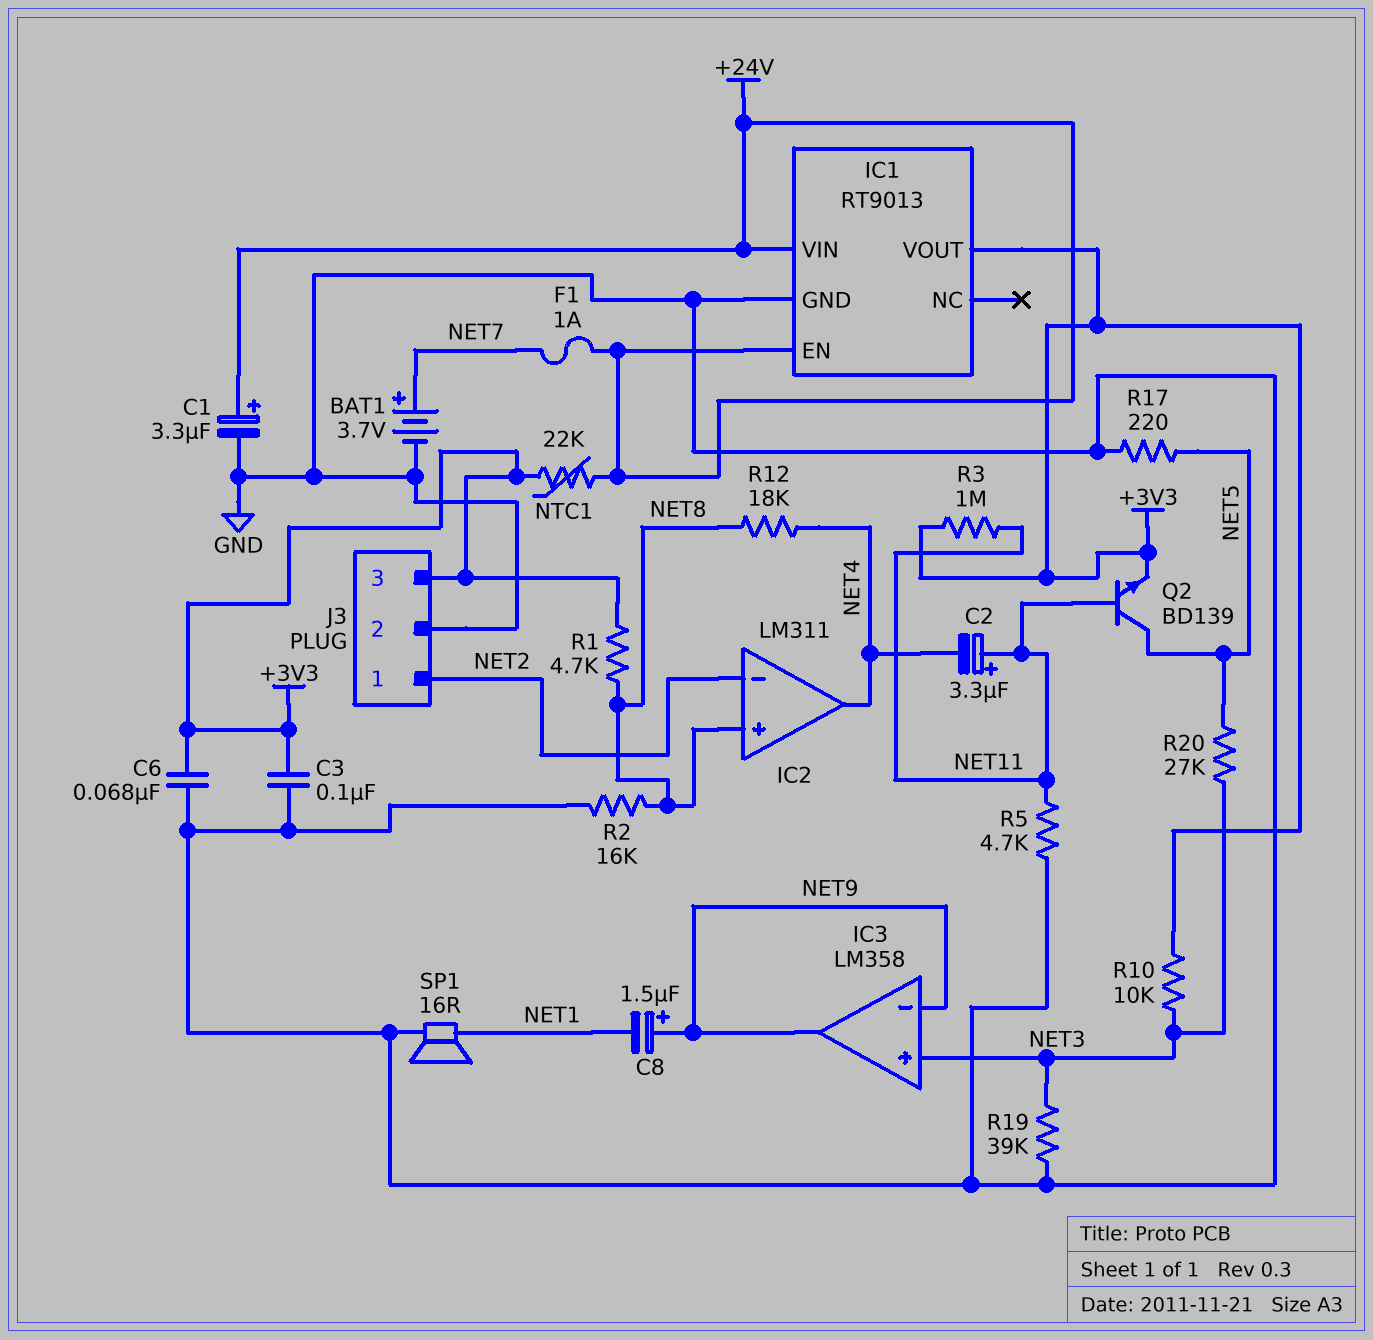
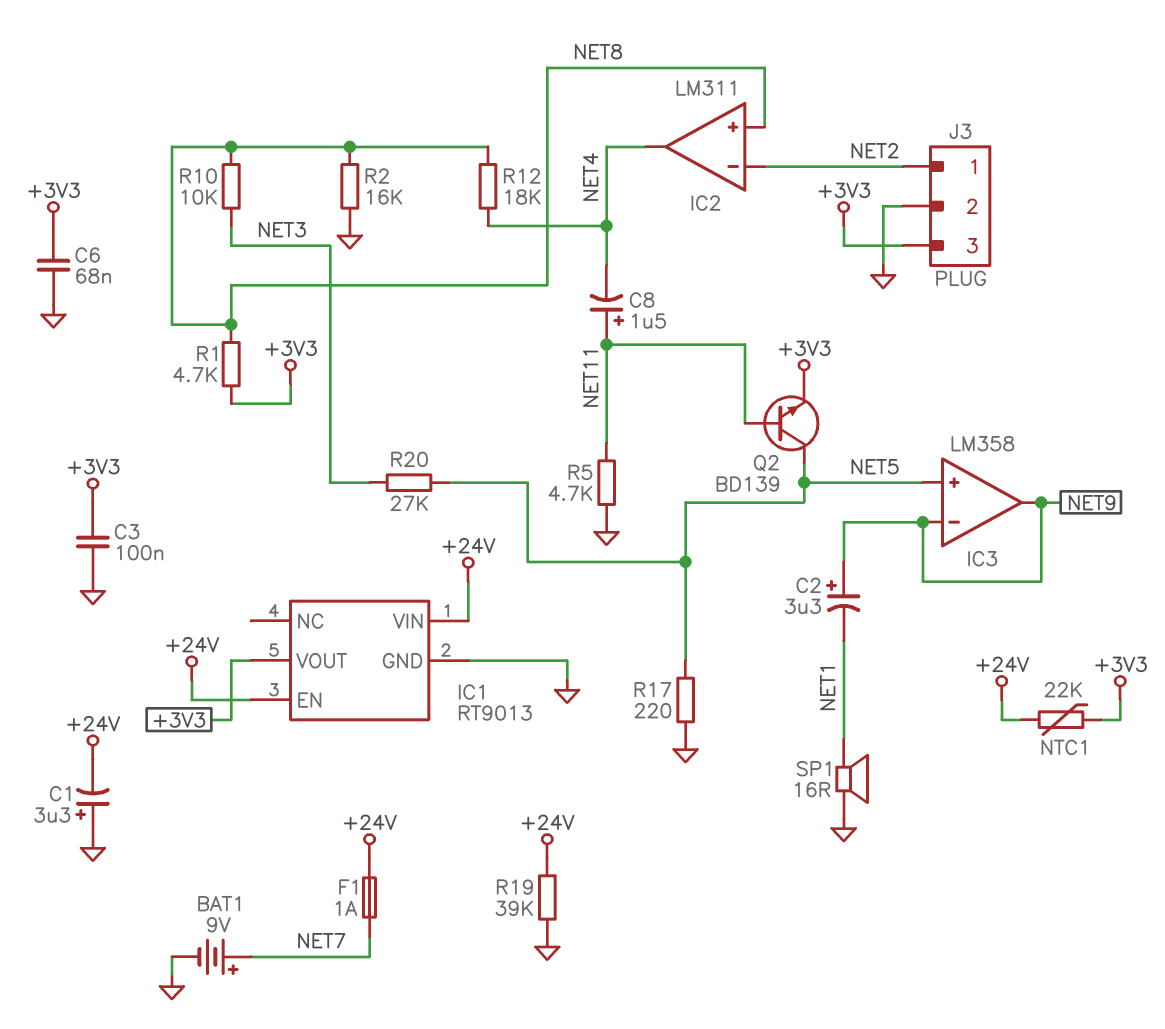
BAT1: 3.7V (plus NET7, minus GND) -> 9V (plus NET7, minus GND)
C1: 3.3uF (plus +24V, minus GND) -> 3.3uF (plus GND, minus +24V)
C2: 3.3uF (plus NET11, minus NET4) -> 3.3uF (plus NET9, minus NET1)
C8: 1.5uF (plus NET9, minus NET1) -> 1.5uF (plus NET11, minus NET4)
IC3 pin in+: NET3 -> NET5
R3: 1M (+3V3, NET11) -> none
R10: 10k (+3V3, NET3) -> 10k (NET3, NET8)
R19: 39k (GND, NET3) -> 39k (+24V, GND)

